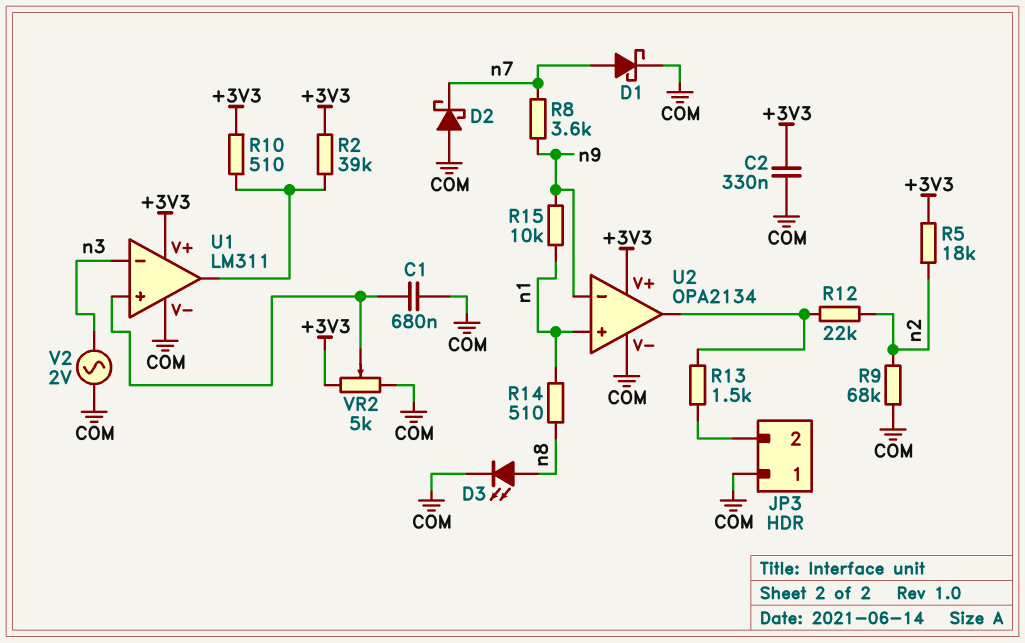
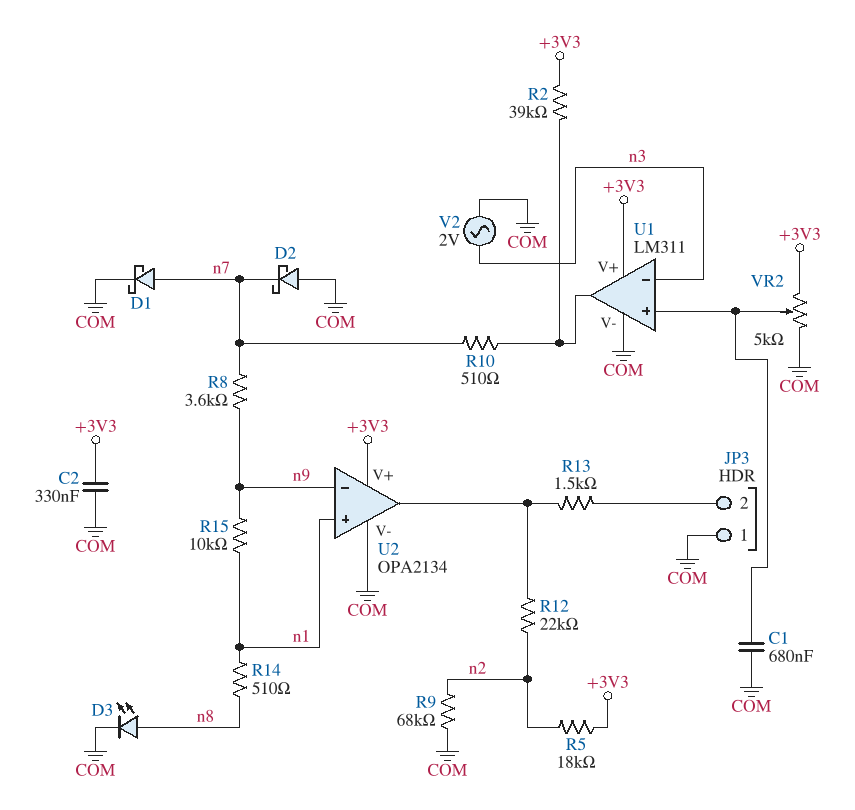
R10: 510 (+3V3, U1/out) -> 510 (U1/out, n7)

